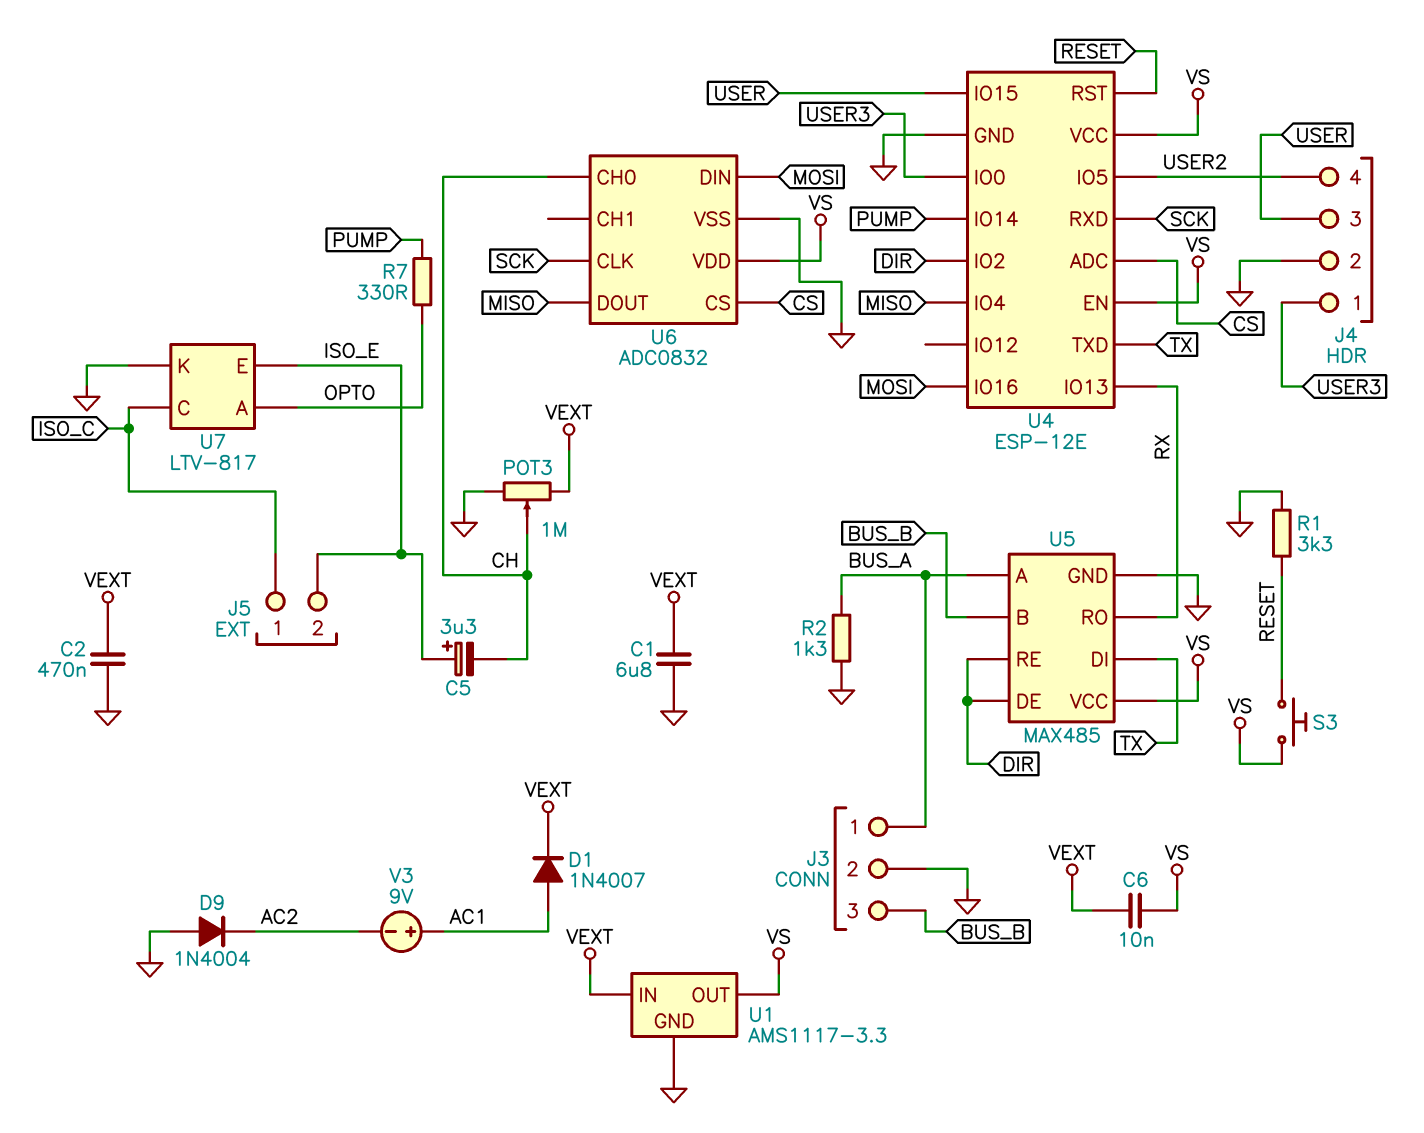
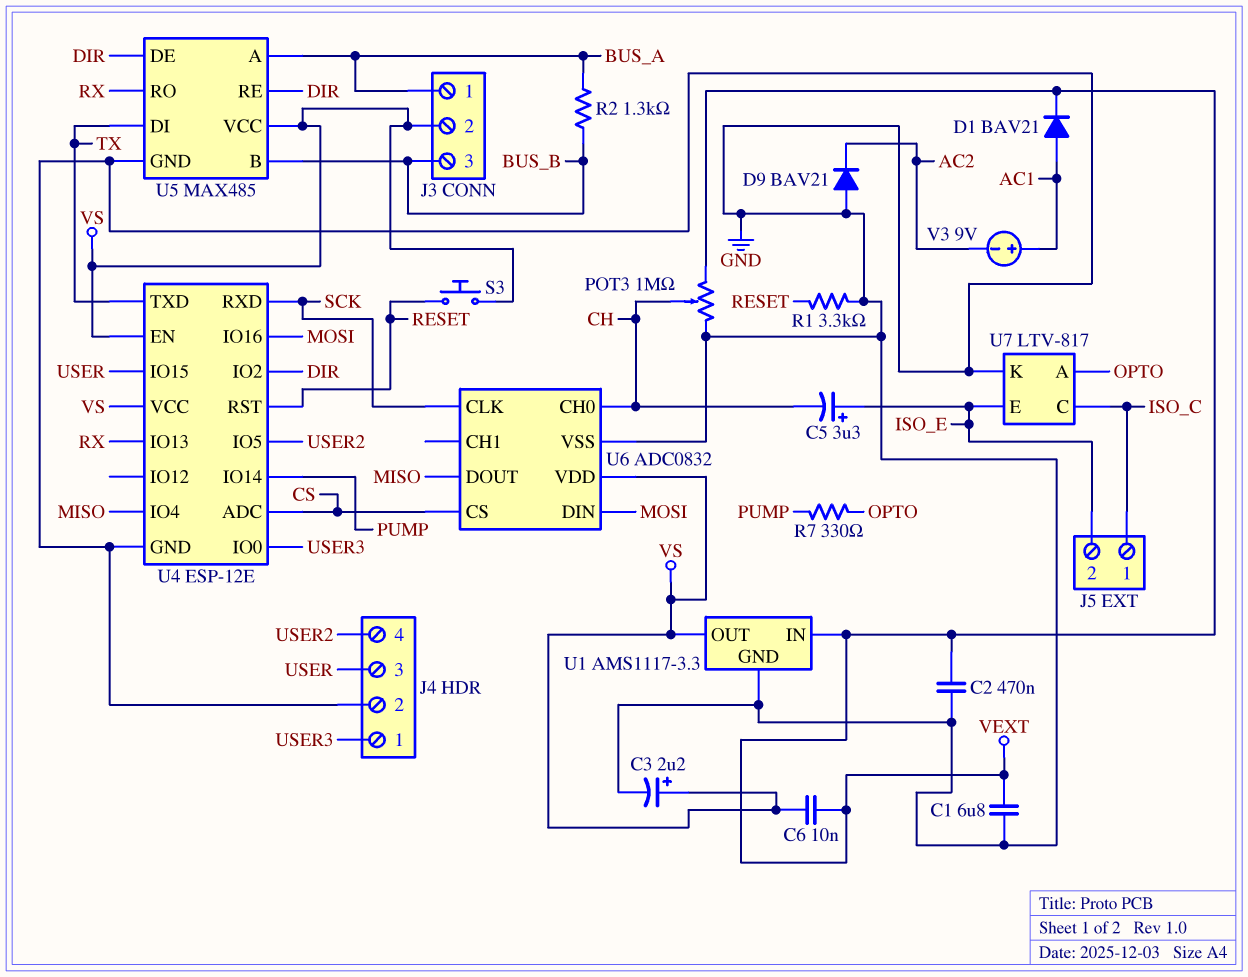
C3: none -> 2.2uF (plus VS, minus GND)
D1: diode 1N4007 (A AC1, K VEXT) -> diode BAV21 (A AC1, K VEXT)
D9: diode 1N4004 (A GND, K AC2) -> diode BAV21 (A GND, K AC2)
J3 pin 2: GND -> VS
R2: 1.3k (BUS_A, GND) -> 1.3k (BUS_A, BUS_B)

